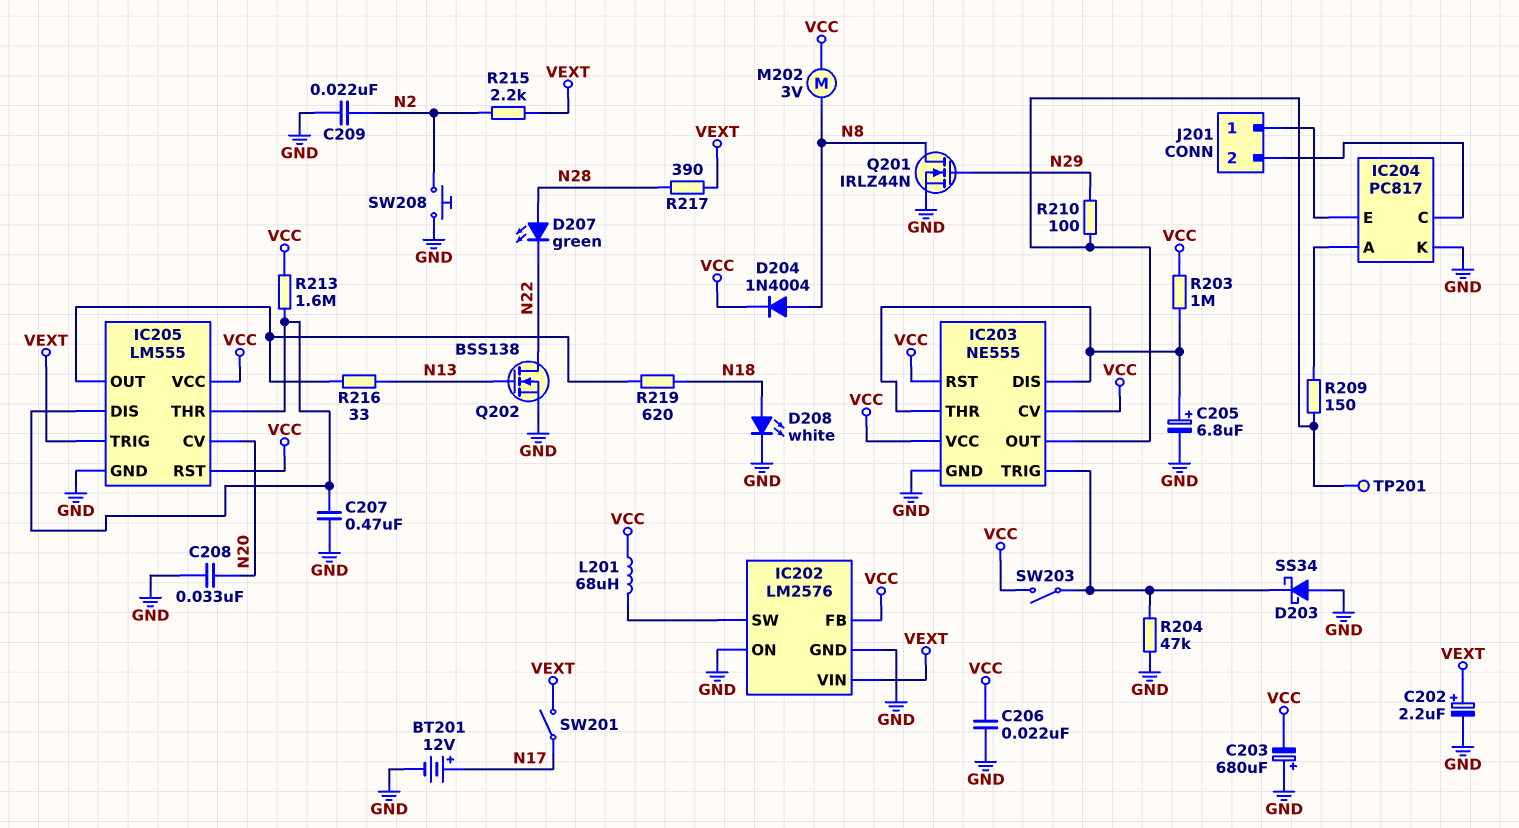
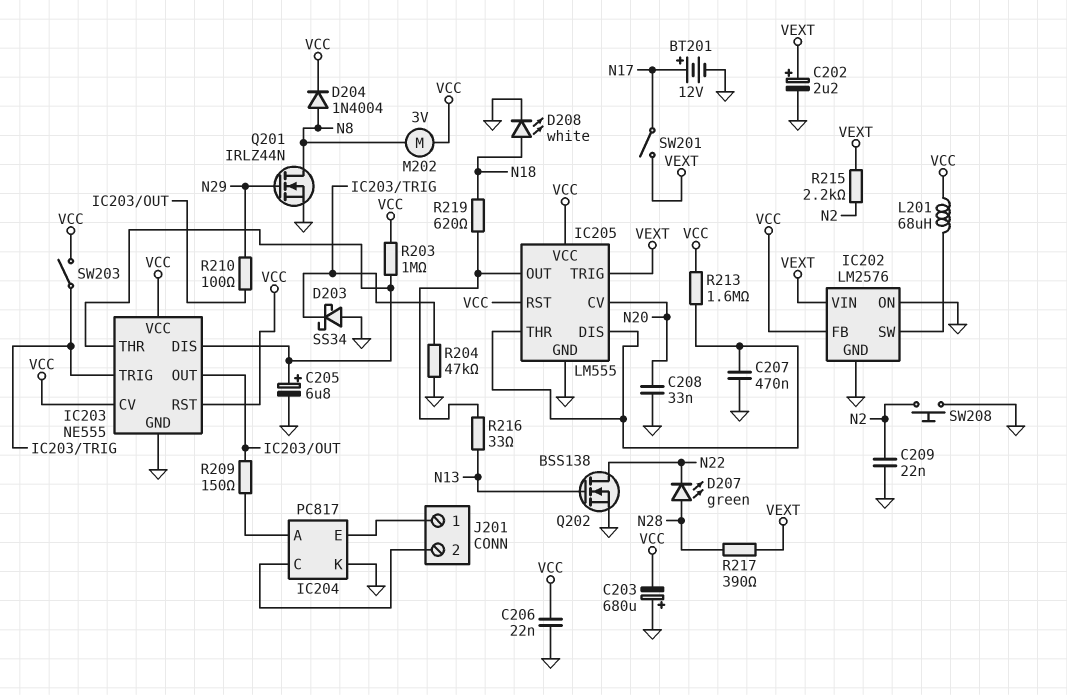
TP201: test point (IC203/OUT) -> none

